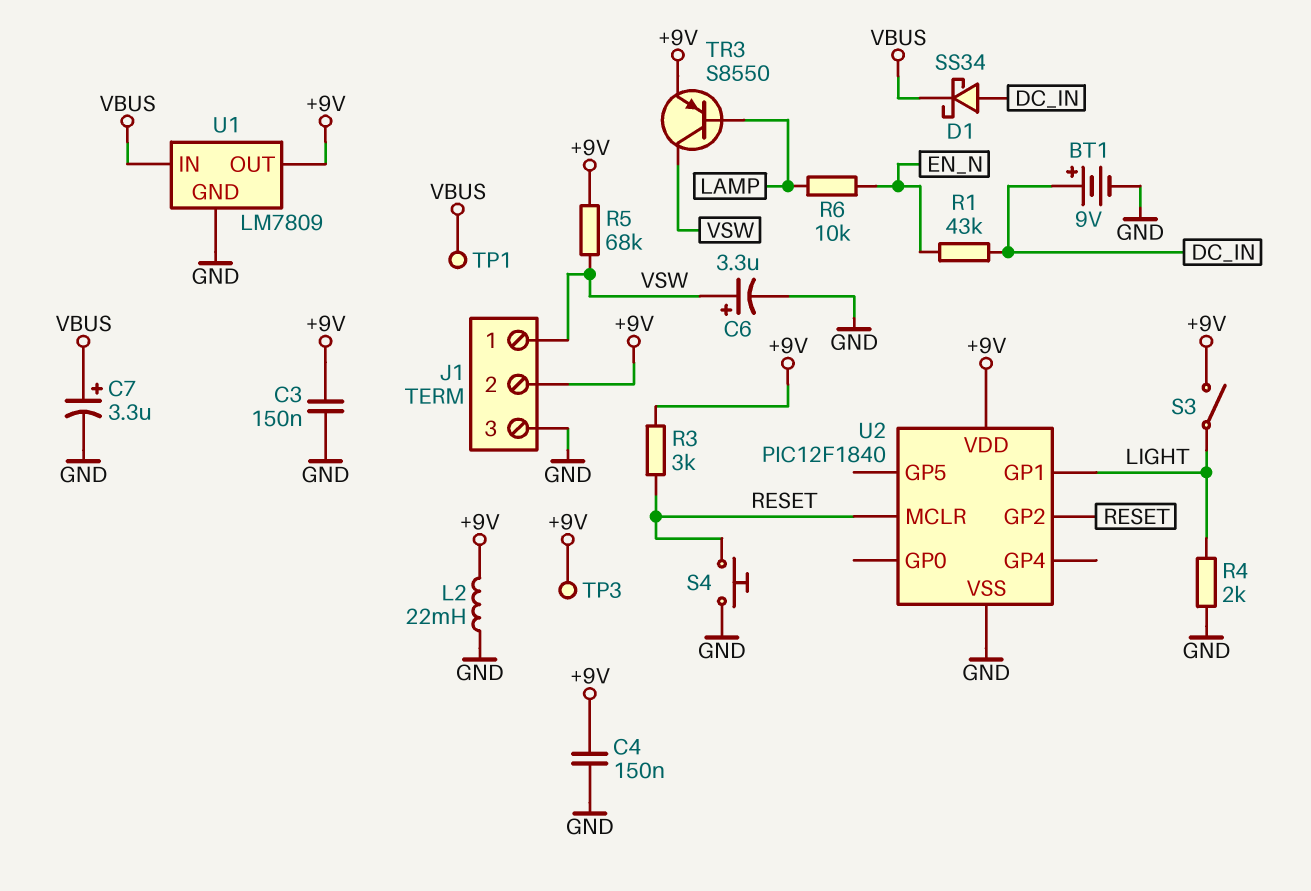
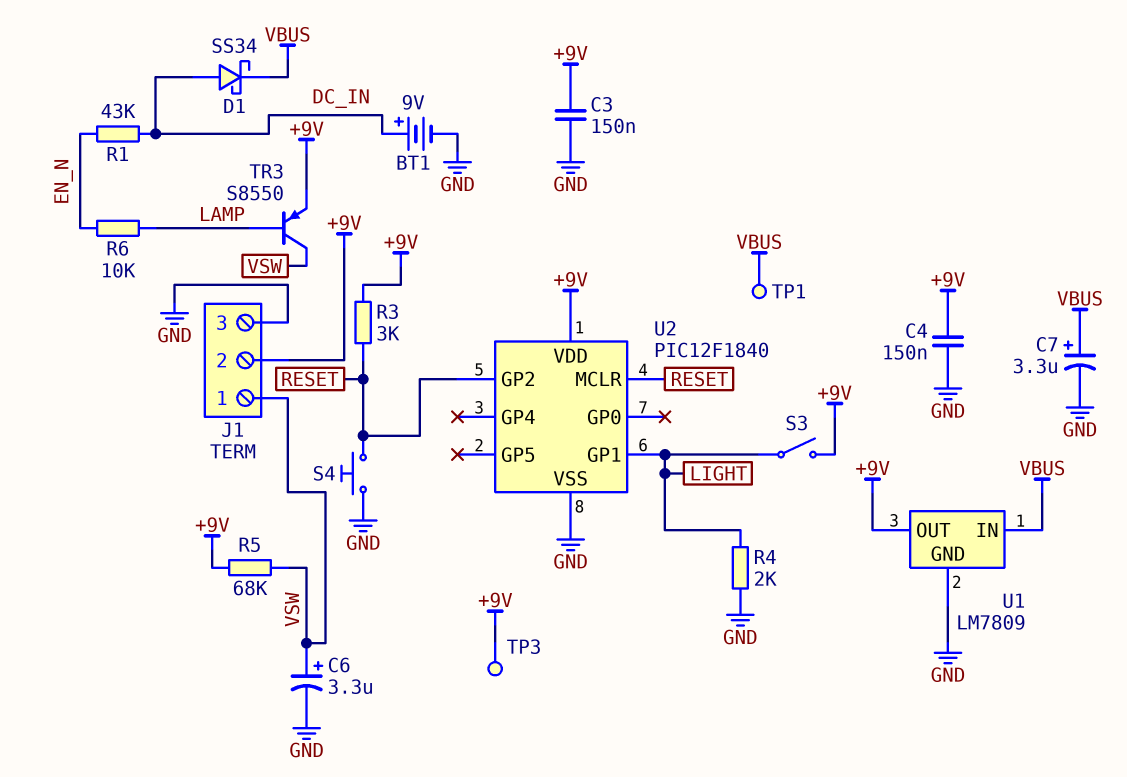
L2: 22mH (+9V, GND) -> none

